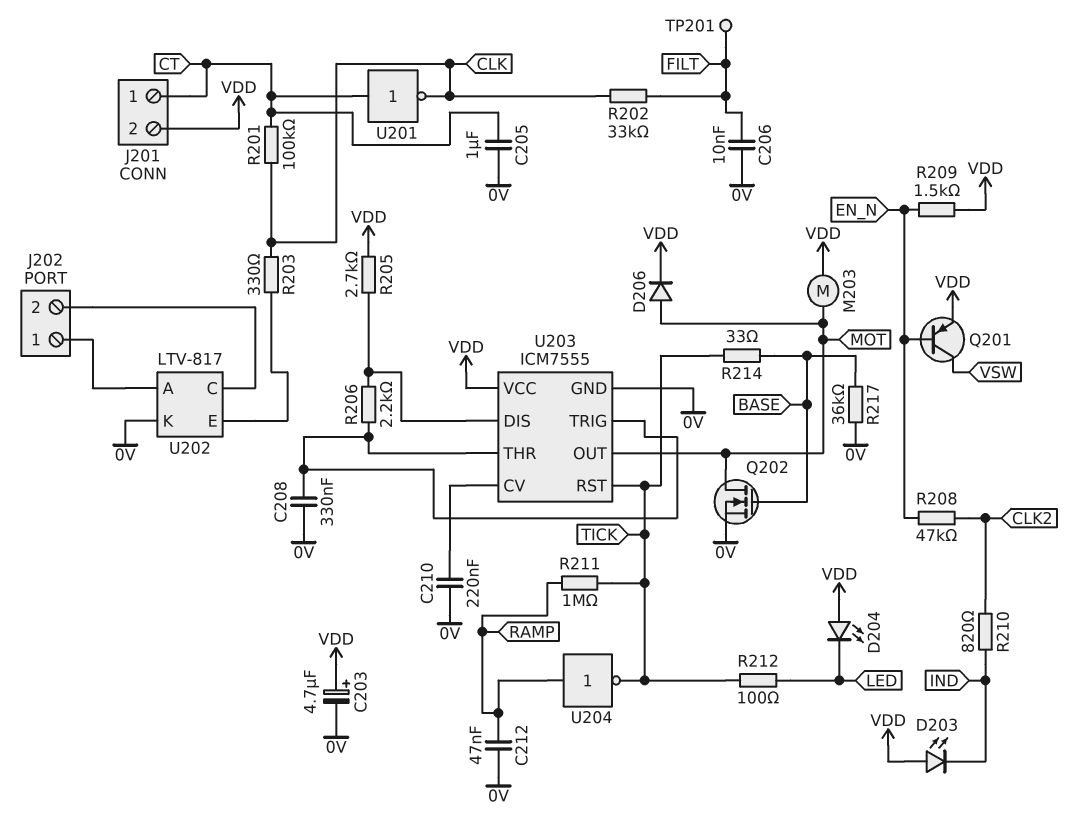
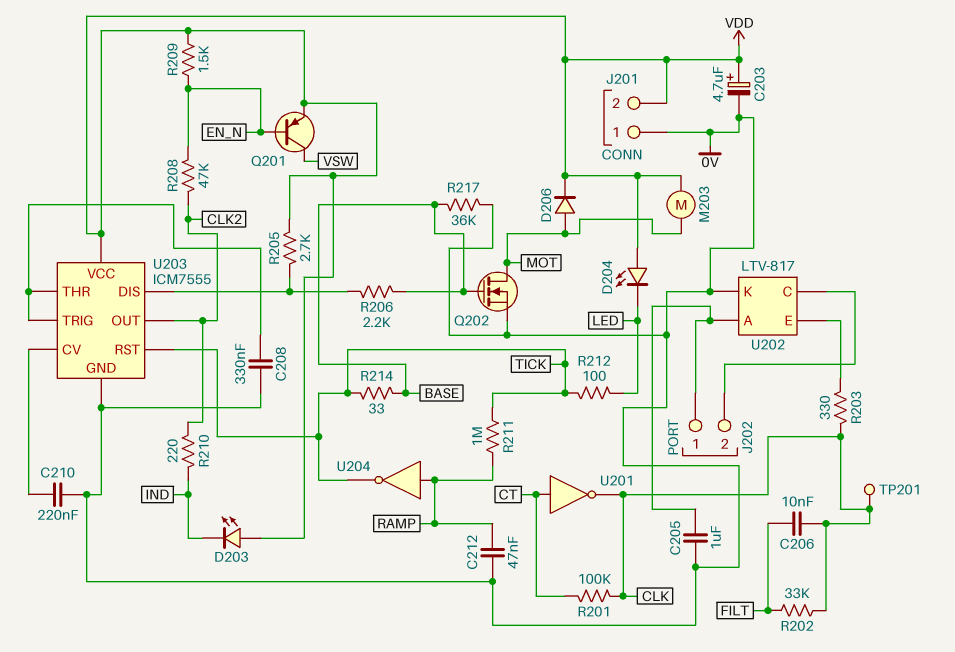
C205: 1uF (0V, CT) -> 1uF (0V, J202/1)
C206: 10nF (0V, FILT) -> 10nF (CLK, FILT)
J201 pin 1: CT -> 0V
R206: 2.2k (U203/DIS, U203/THR) -> 2.2k (BASE, U203/DIS)
R210: 820 (CLK2, IND) -> 220 (CLK2, IND)
TP201: test point (FILT) -> test point (CLK)
U203 pin OUT: MOT -> CLK2

